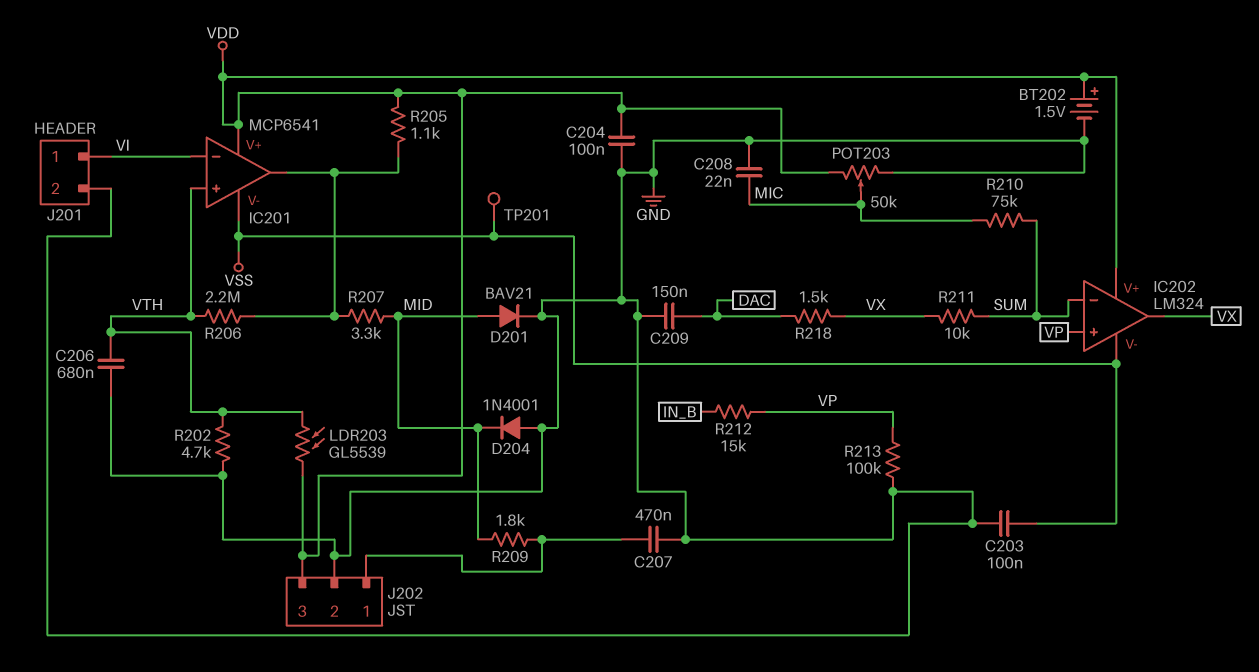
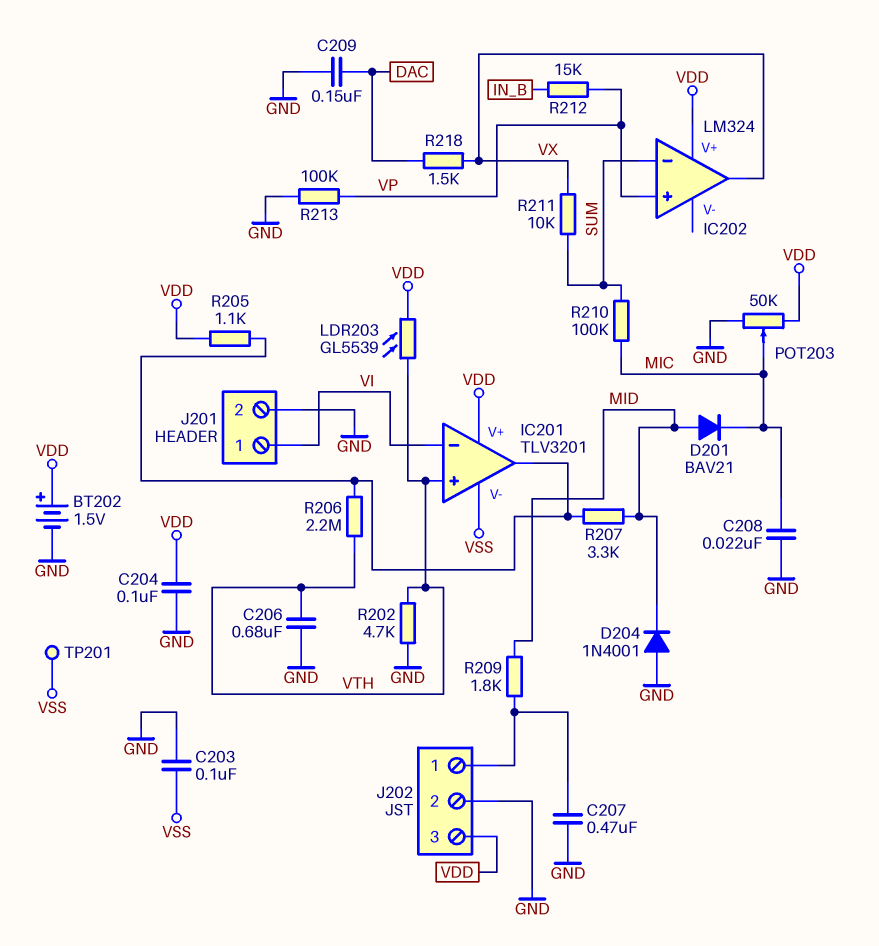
D201: diode BAV21 (A MID, K GND) -> diode BAV21 (A MID, K MIC)
IC201: MCP6541 -> TLV3201
IC202 pin V-: VSS -> none
R210: 75k (MIC, SUM) -> 100k (MIC, SUM)

